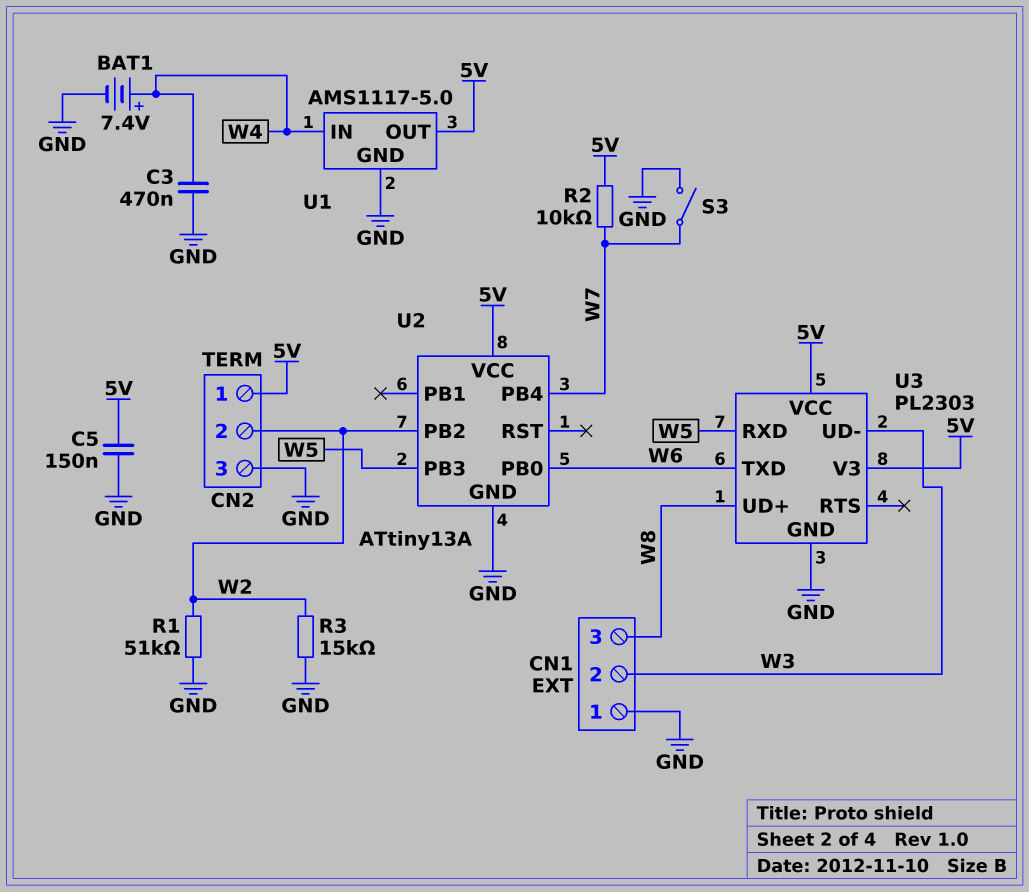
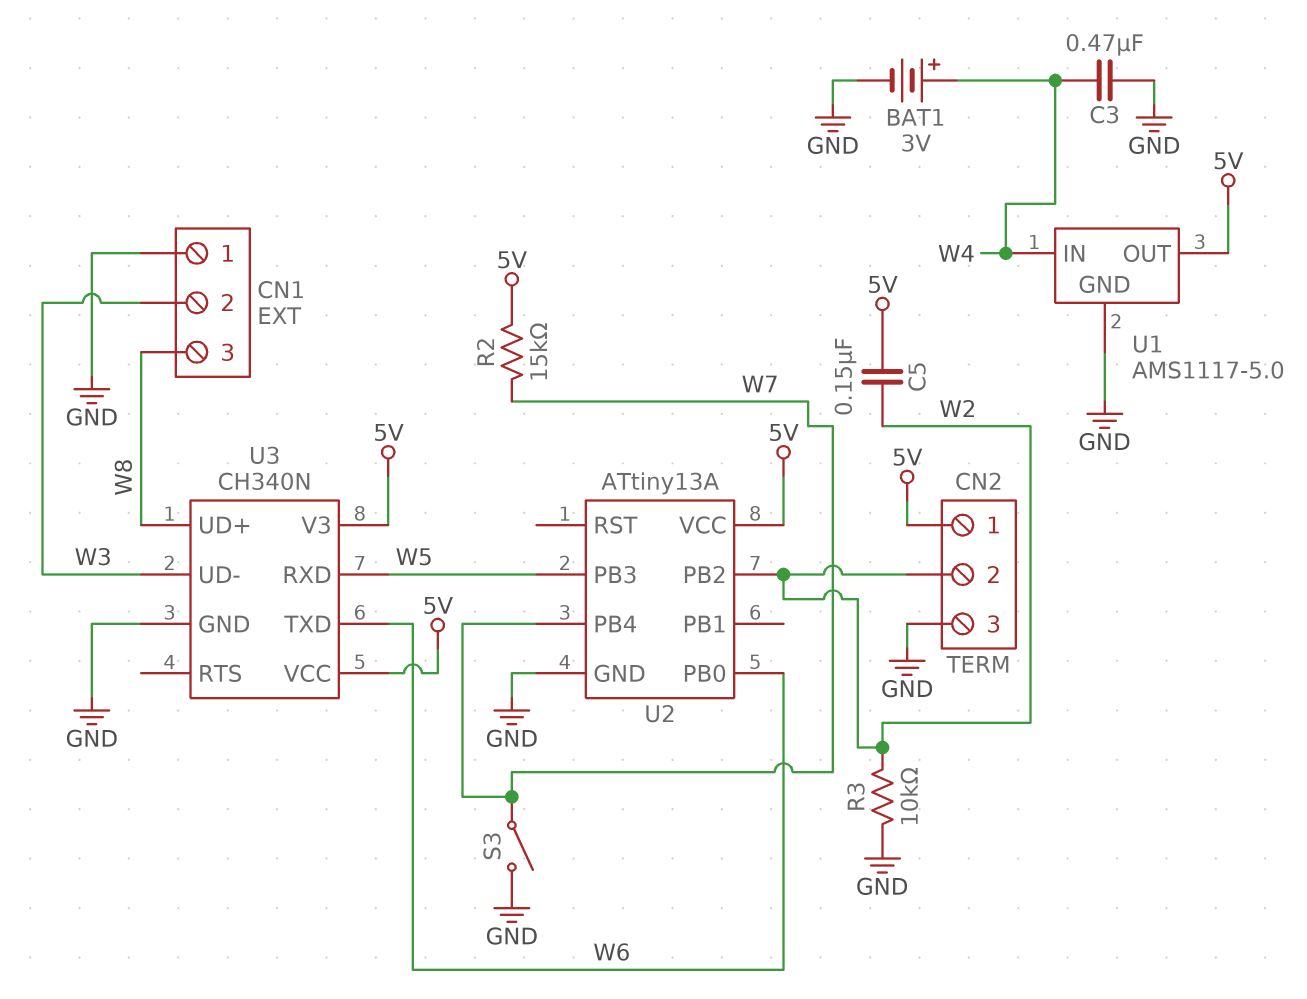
BAT1: 7.4V (plus W4, minus GND) -> 3V (plus W4, minus GND)
C5: 150nF (5V, GND) -> 150nF (5V, W2)
R1: 51k (GND, W2) -> none
R2: 10k (5V, W7) -> 15k (5V, W7)
R3: 15k (GND, W2) -> 10k (GND, W2)
U3: PL2303 -> CH340N

